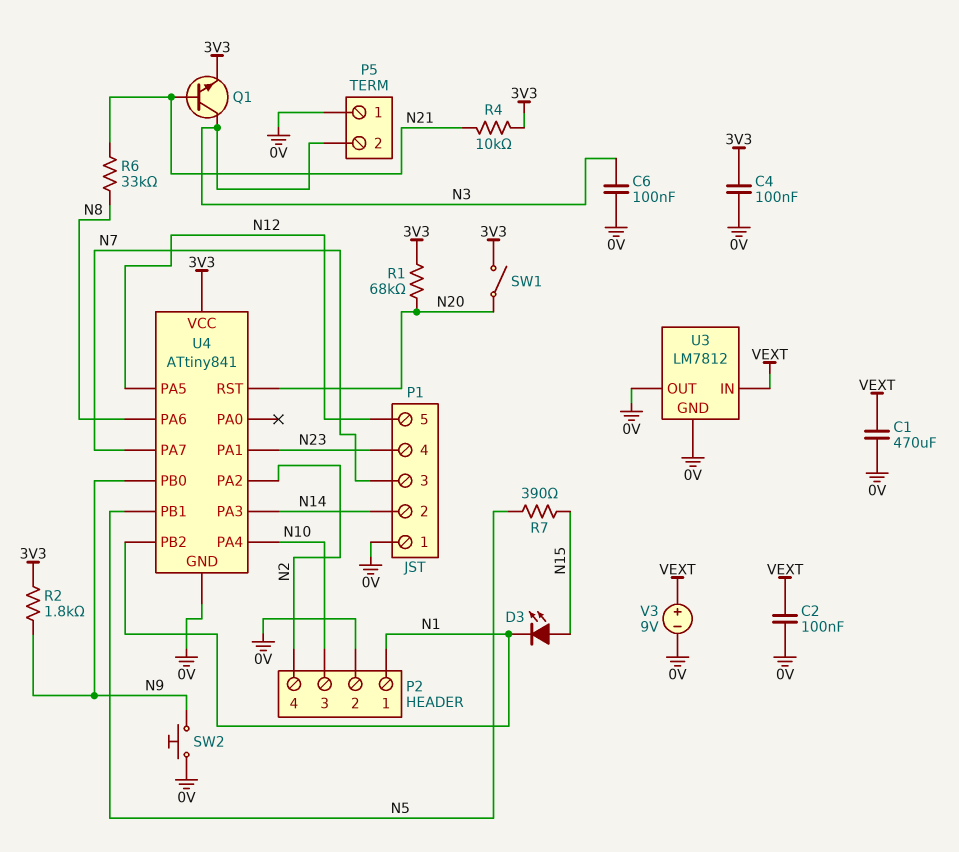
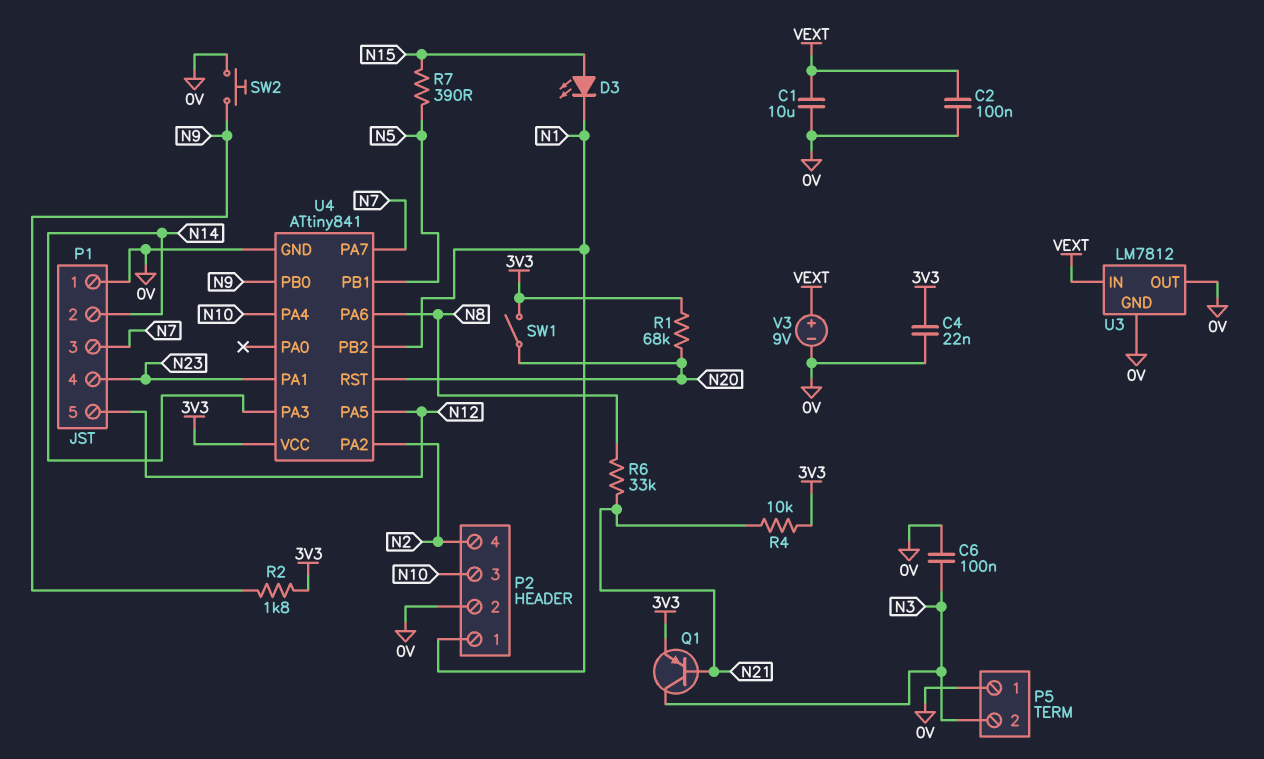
C1: 470uF (0V, VEXT) -> 10uF (0V, VEXT)
C4: 100nF (0V, 3V3) -> 22nF (0V, 3V3)
Q1: NPN (B N21, C N3, E 3V3) -> PNP (B N21, C N3, E 3V3)

